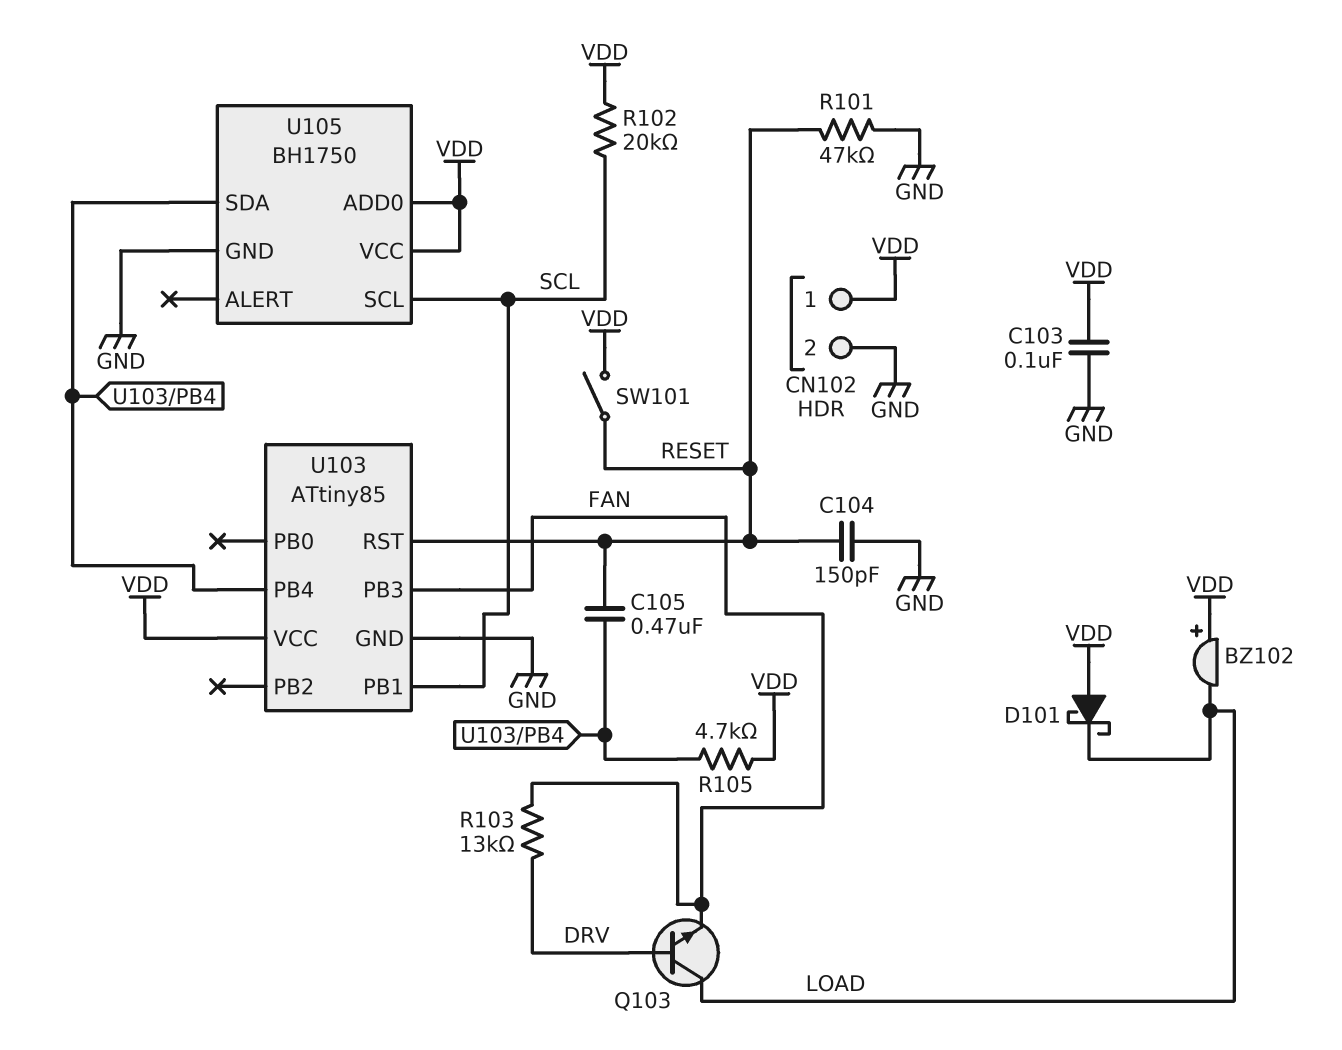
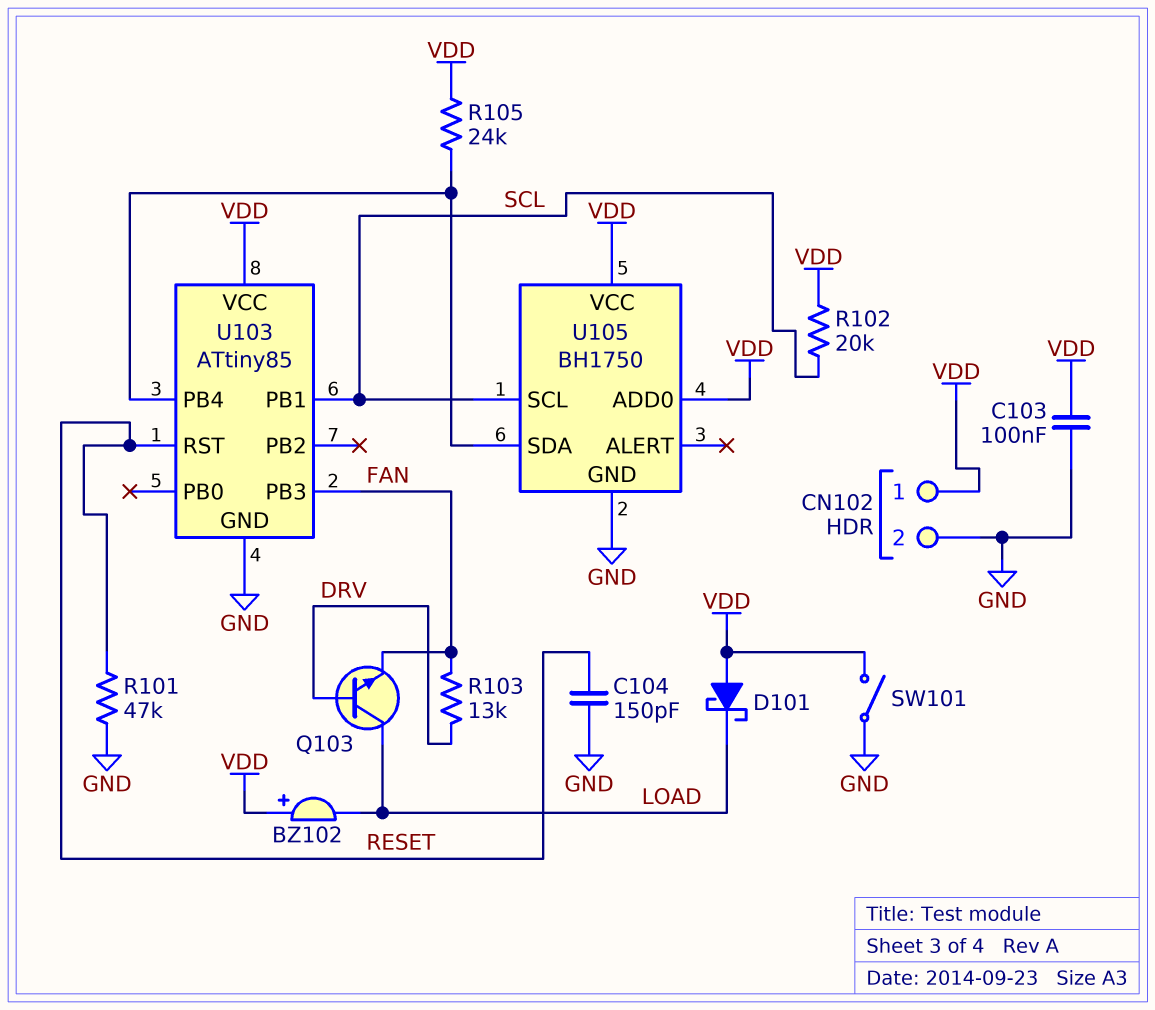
C105: 470nF (RESET, U103/PB4) -> none
R105: 4.7k (U103/PB4, VDD) -> 24k (U103/PB4, VDD)
SW101: switch (RESET, VDD) -> switch (GND, VDD)

